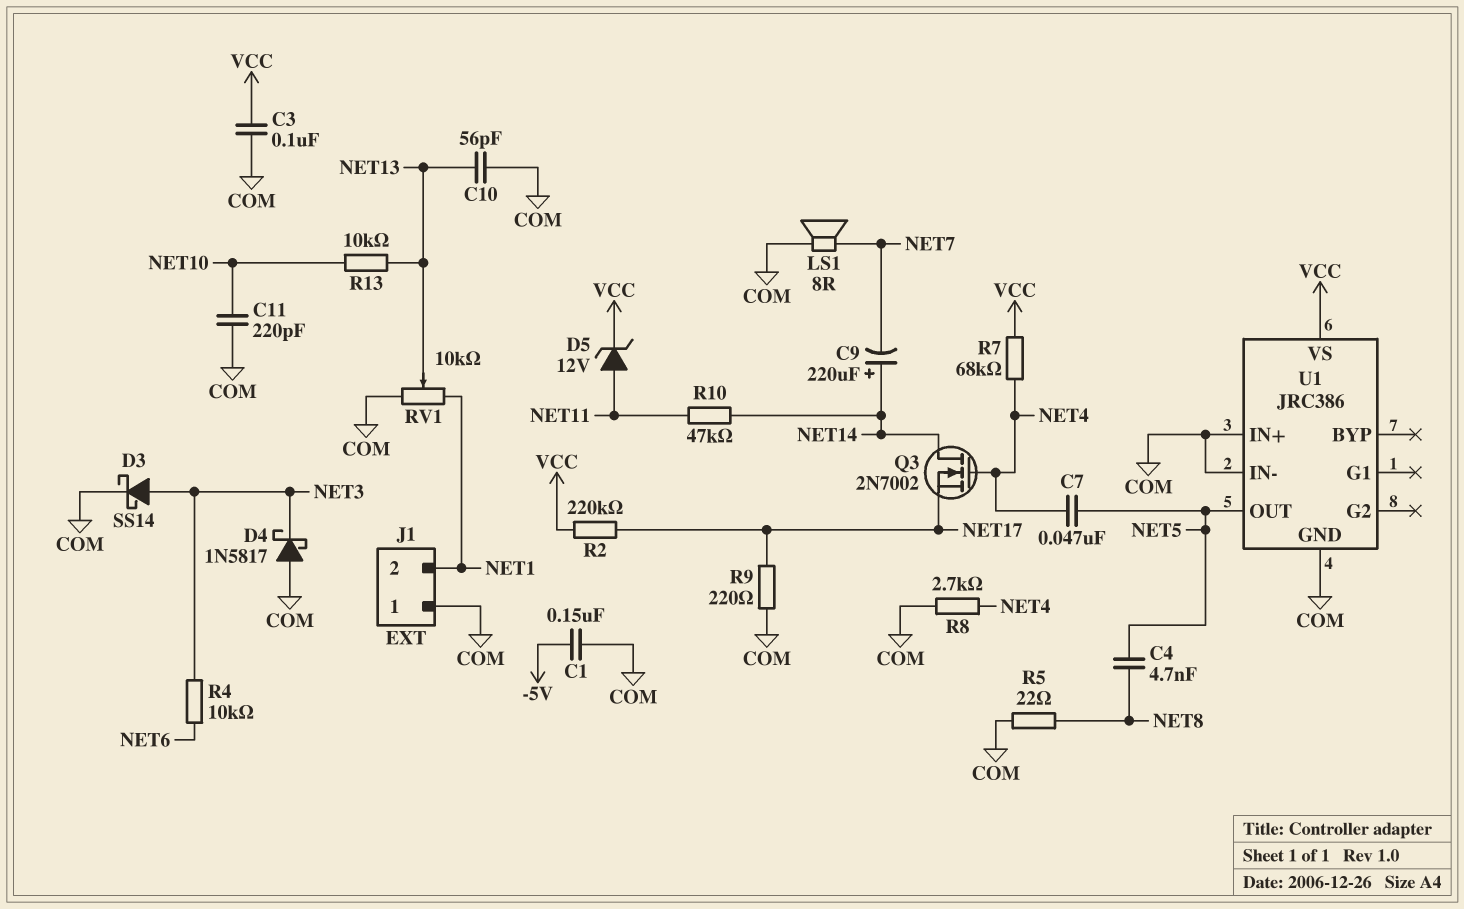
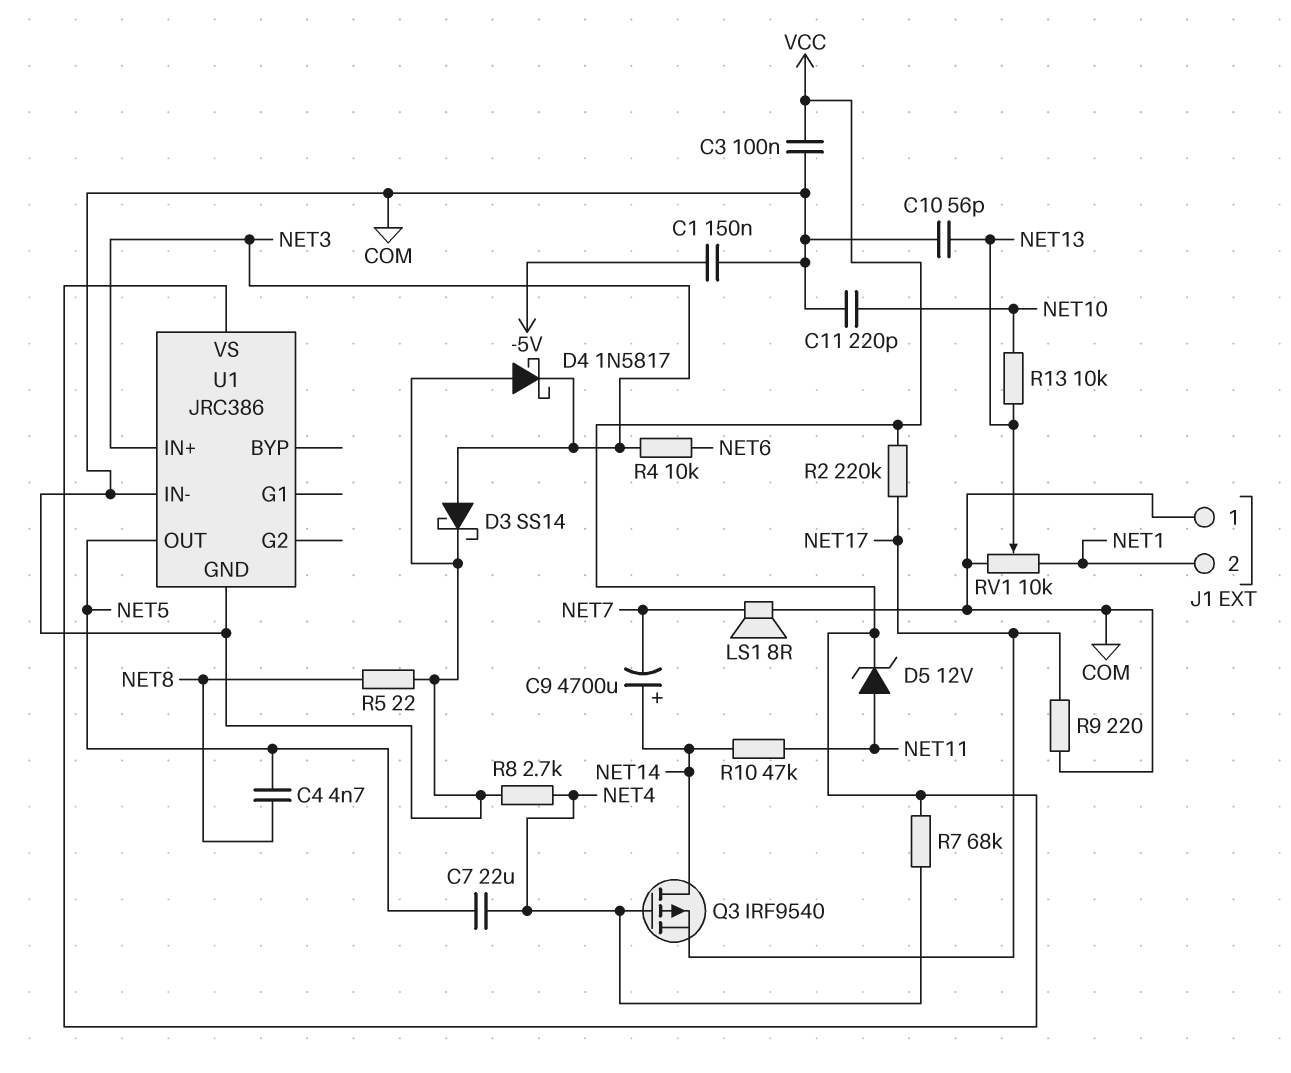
C7: 47nF (NET4, NET5) -> 22uF (NET4, NET5)
C9: 220uF (plus NET14, minus NET7) -> 4700uF (plus NET14, minus NET7)
Q3: NMOS 2N7002 (G NET4, D NET14, S NET17) -> PMOS IRF9540 (G NET4, D NET14, S NET17)
U1 pin IN+: COM -> NET3

